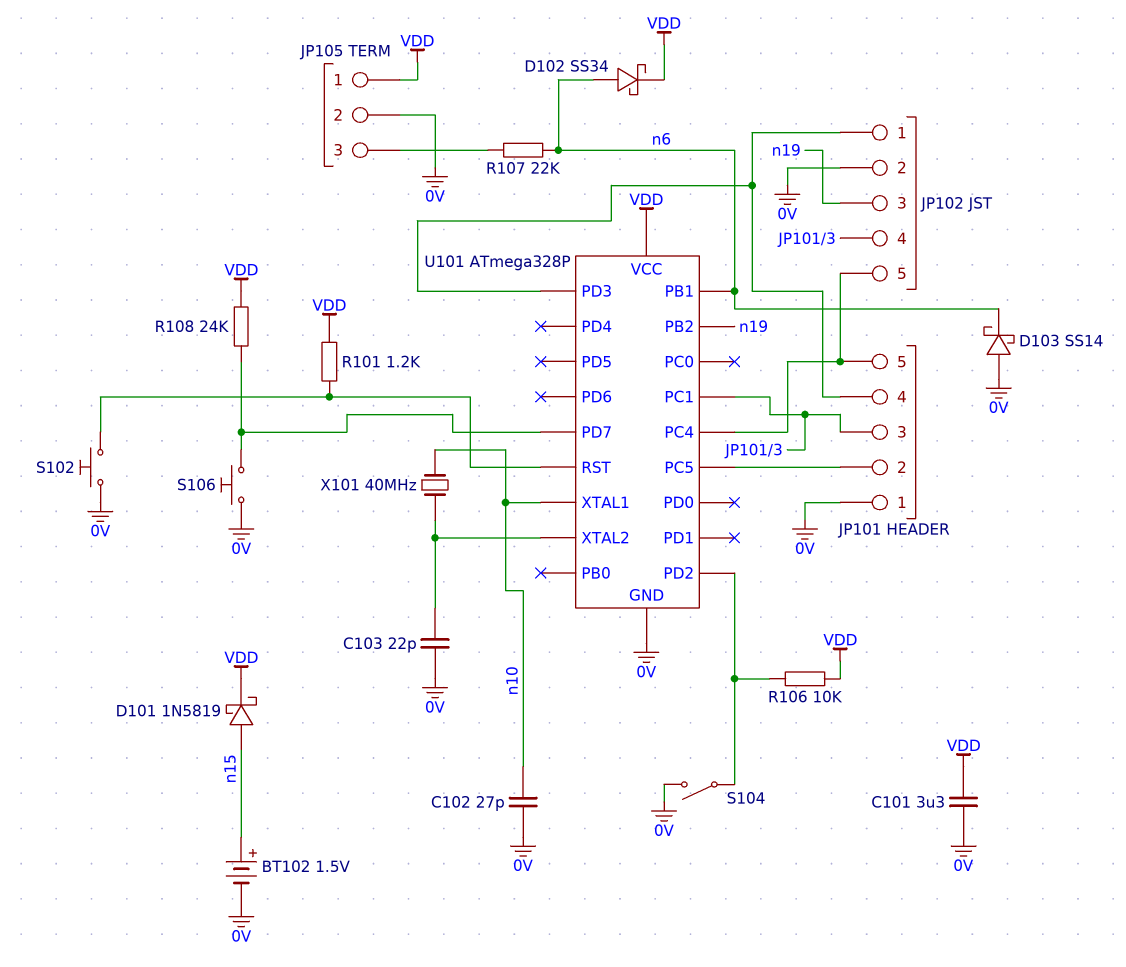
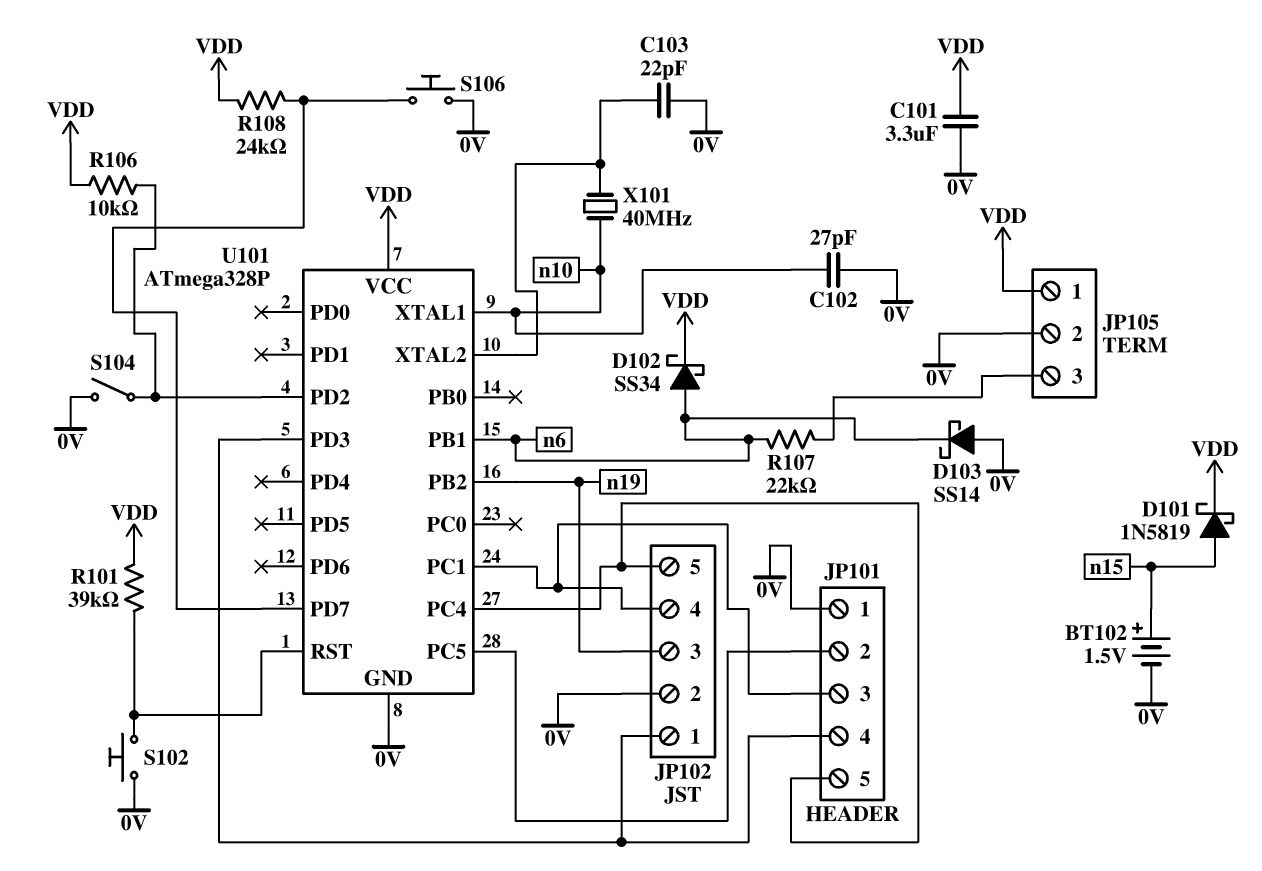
R101: 1.2k (U101/RST, VDD) -> 39k (U101/RST, VDD)

